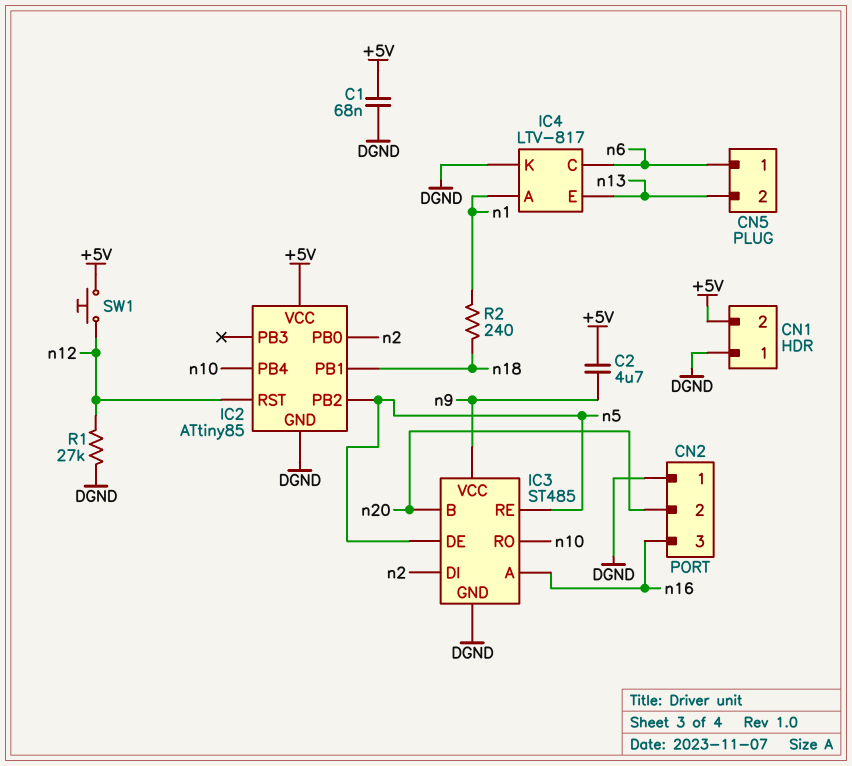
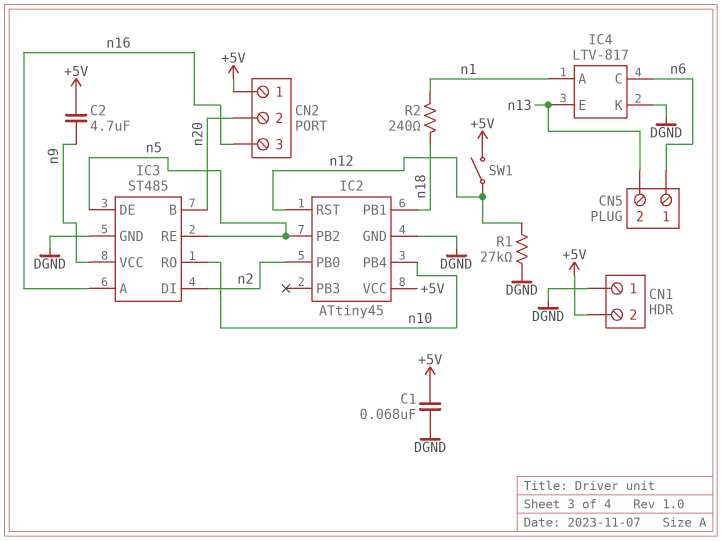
CN2 pin 1: DGND -> +5V
IC2: ATtiny85 -> ATtiny45
SW1: button (+5V, n12) -> switch (+5V, n12)

